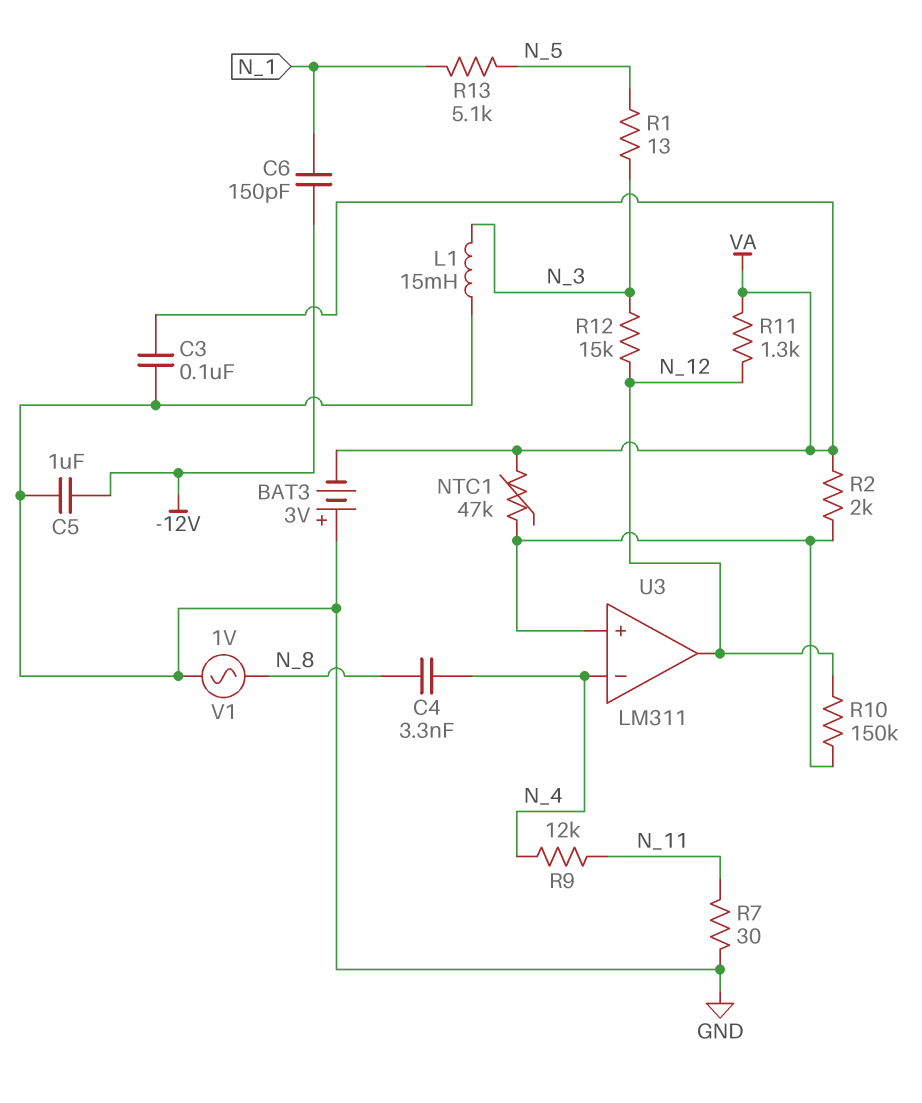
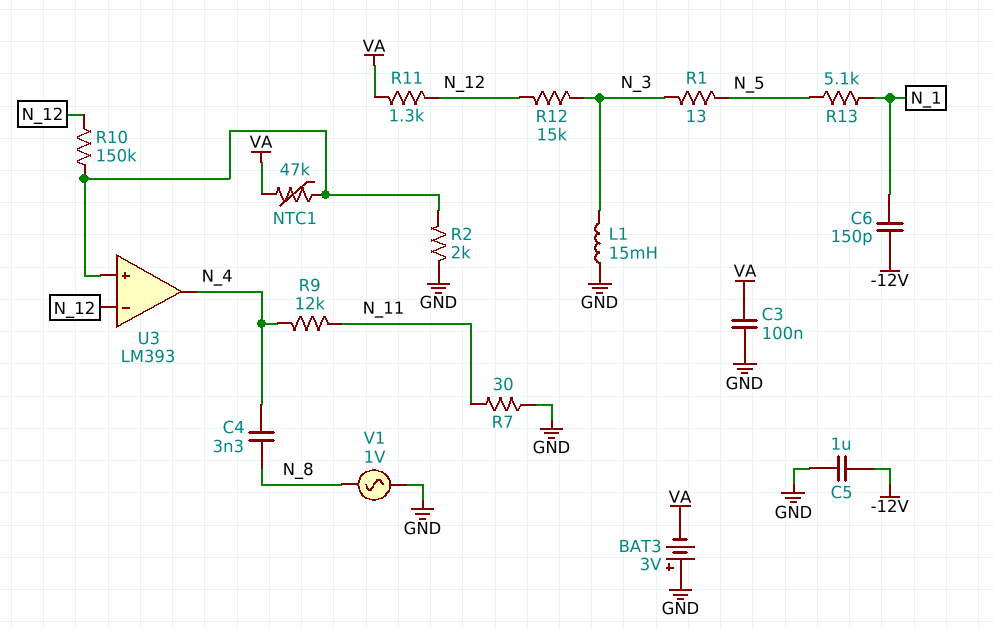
R2: 2k (U3/in+, VA) -> 2k (GND, U3/in+)
U3: LM311 -> LM393
U3 pin in-: N_4 -> N_12
U3 pin out: N_12 -> N_4

